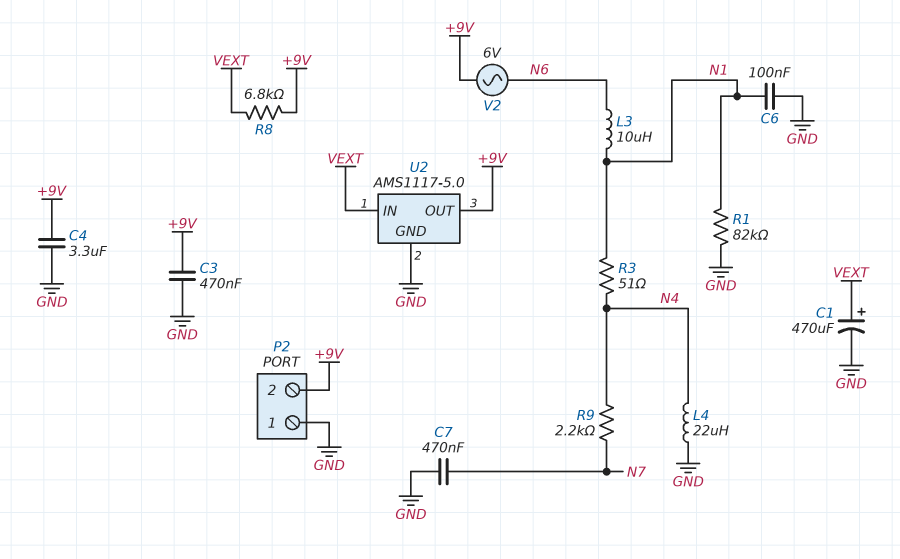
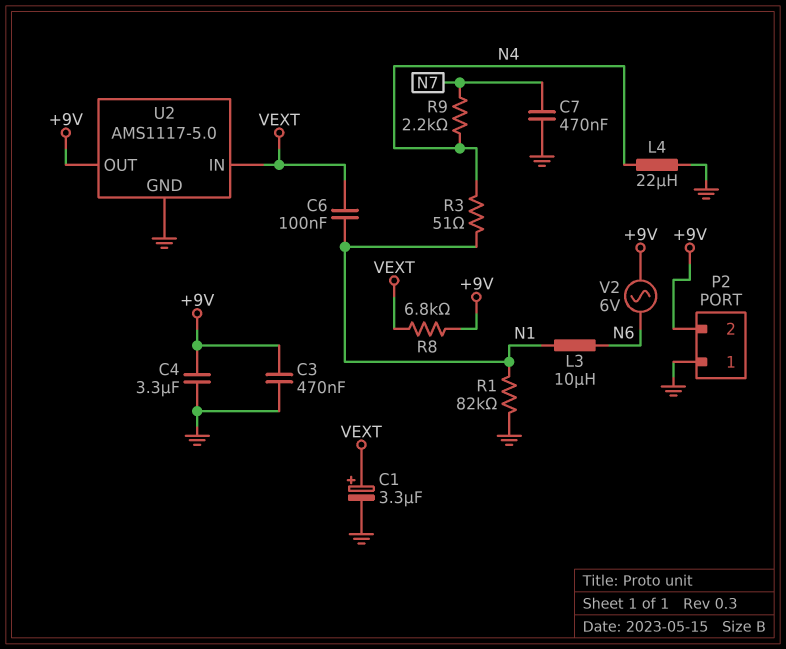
C1: 470uF (plus VEXT, minus GND) -> 3.3uF (plus VEXT, minus GND)
C6: 100nF (GND, N1) -> 100nF (N1, VEXT)

